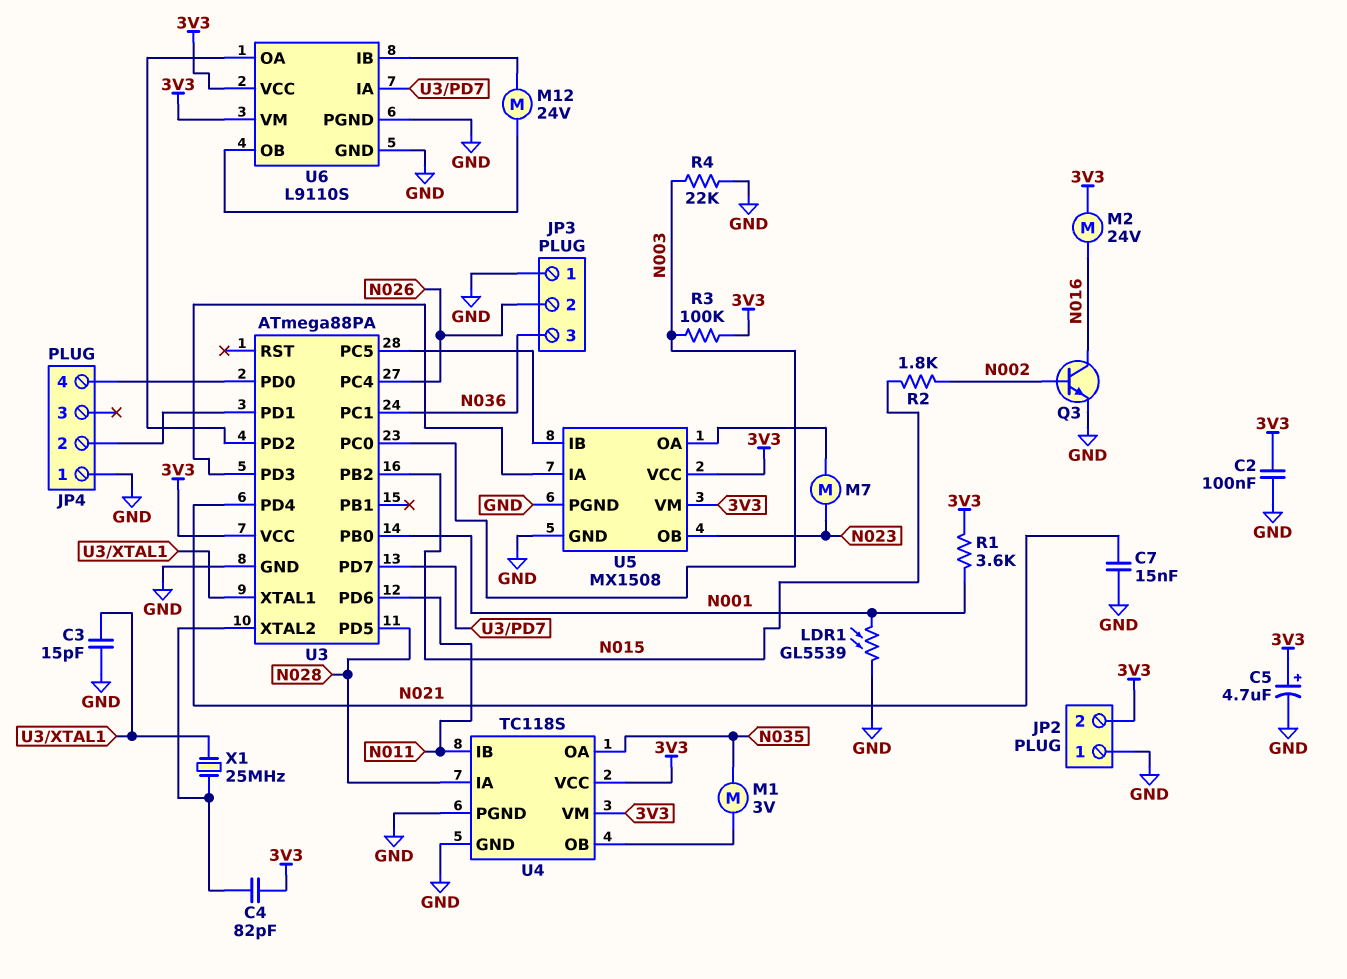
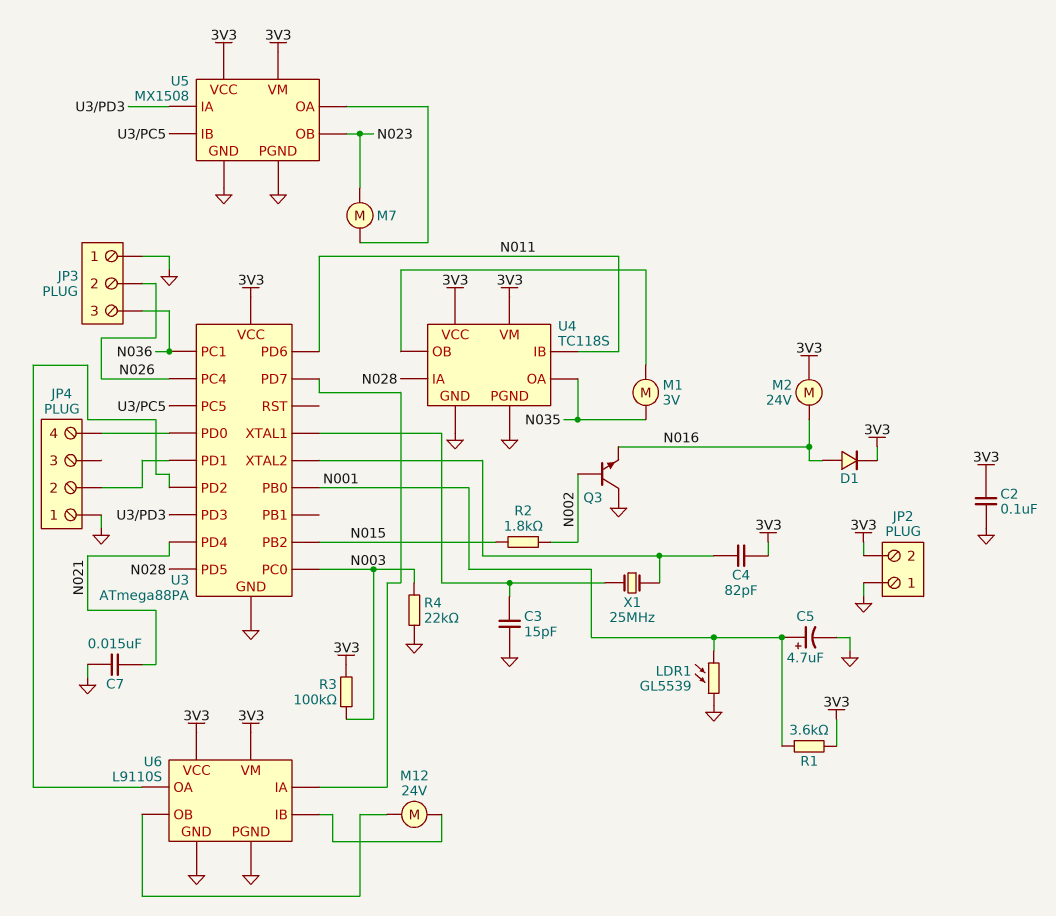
C5: 4.7uF (plus 3V3, minus GND) -> 4.7uF (plus N001, minus GND)
D1: none -> diode (A N016, K 3V3)
Q3: NPN (B N002, C N016, E GND) -> NPN (B N002, C GND, E N016)

